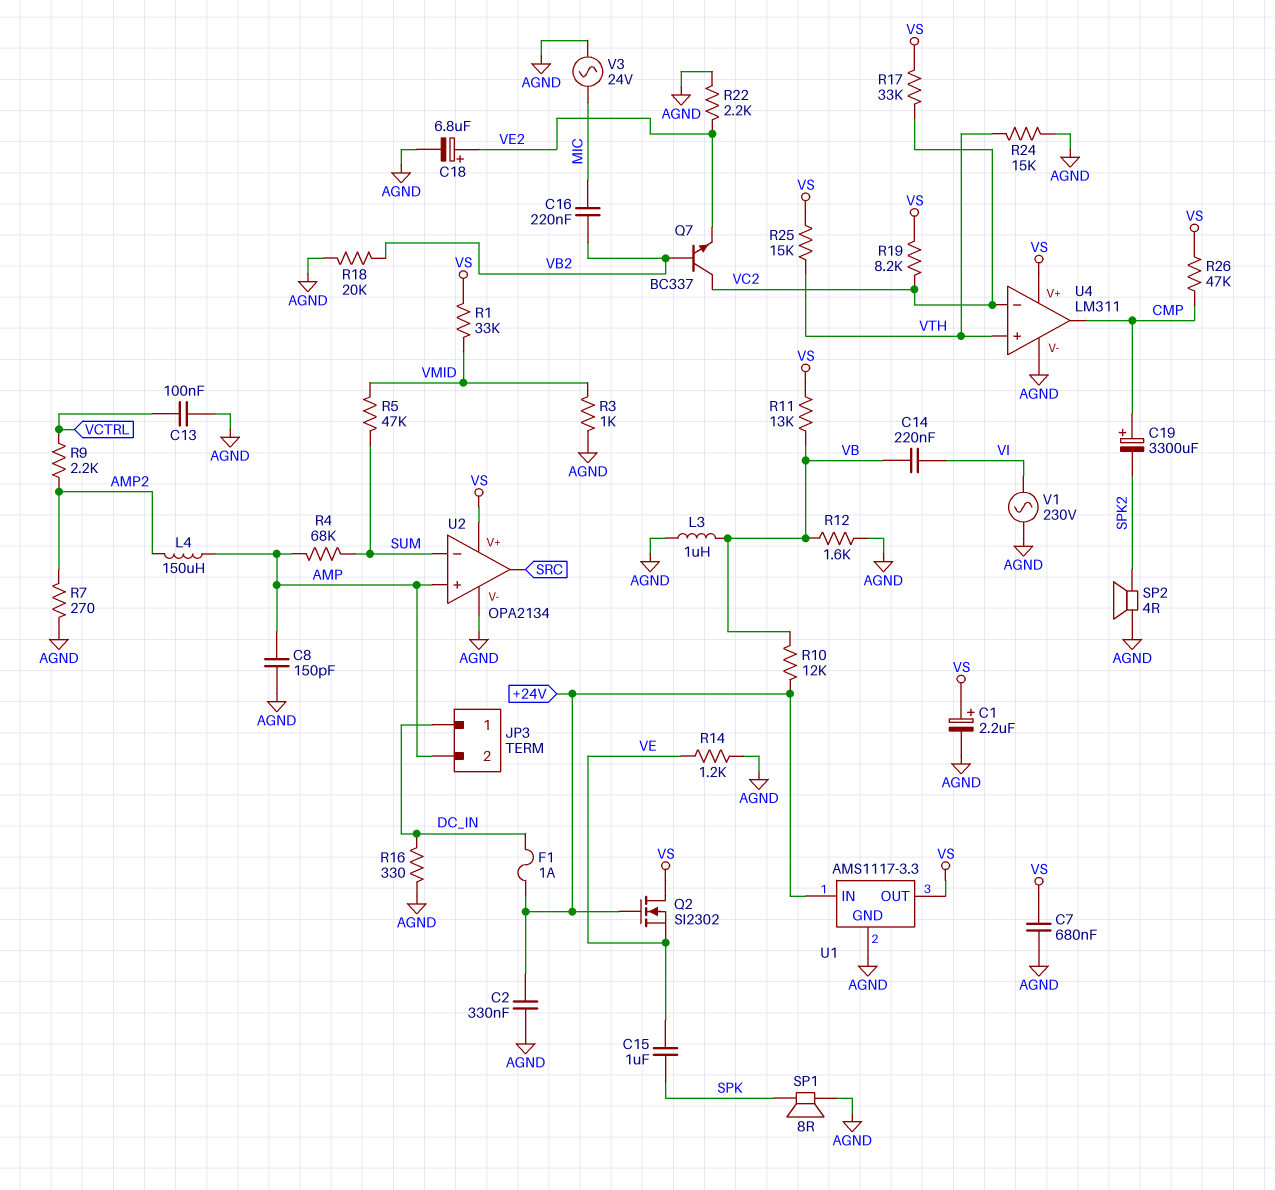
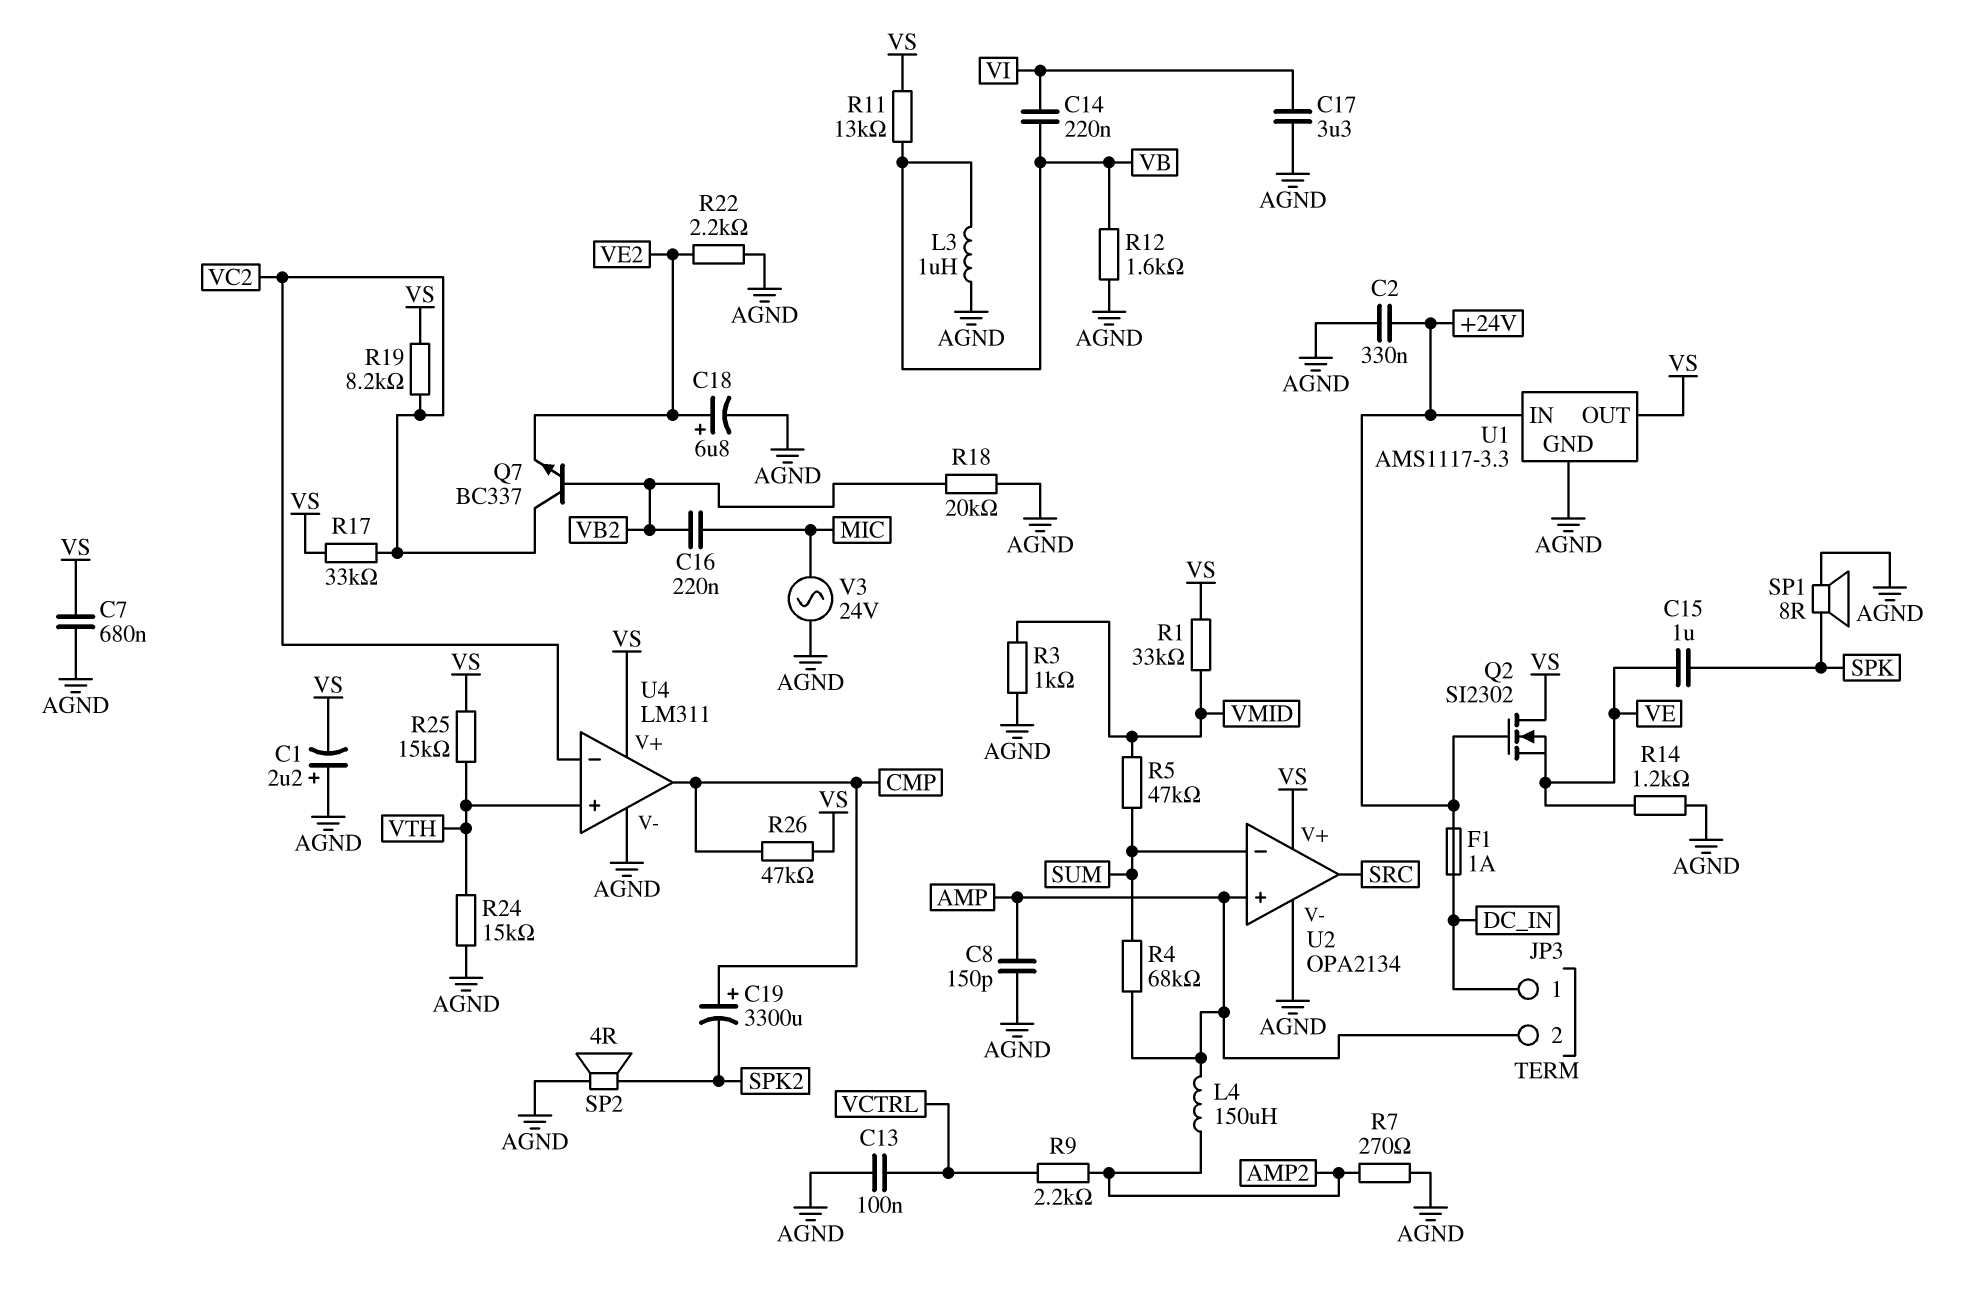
C1: 2.2uF (plus VS, minus AGND) -> 2.2uF (plus AGND, minus VS)
C17: none -> 3.3uF (AGND, VI)
R10: 12k (+24V, VB) -> none
R16: 330 (AGND, DC_IN) -> none
V1: AC 230V (AGND, VI) -> none

